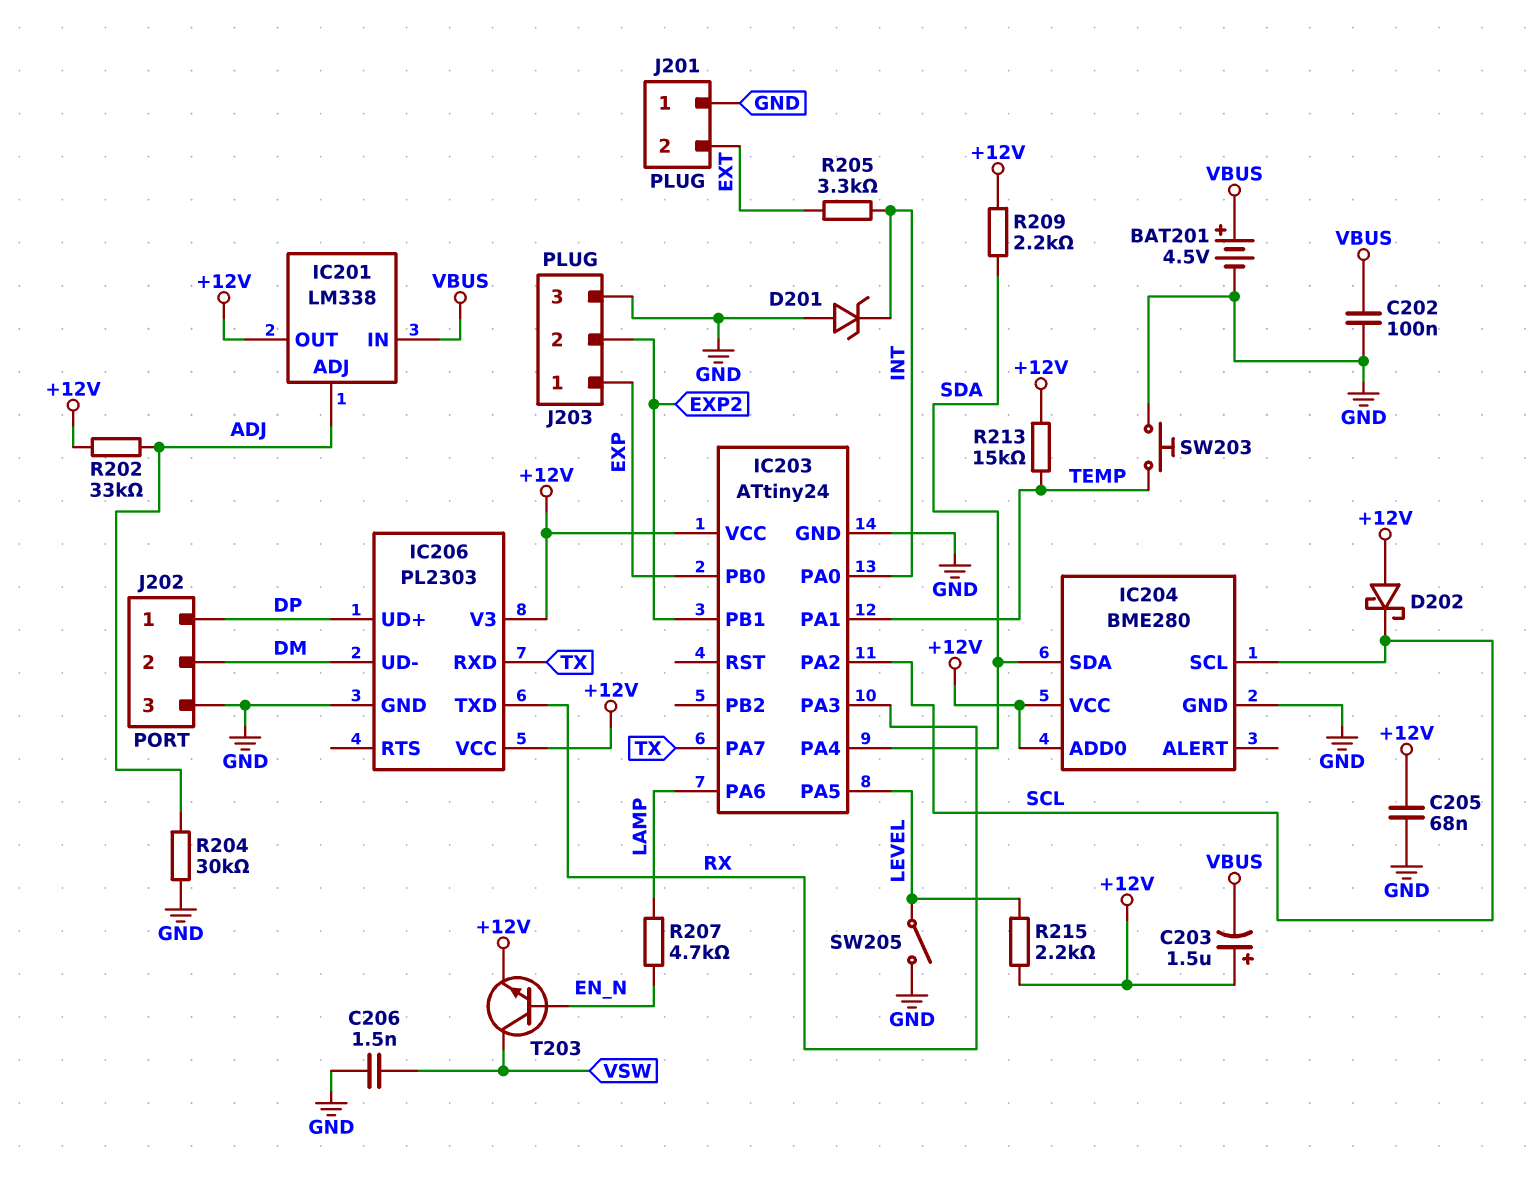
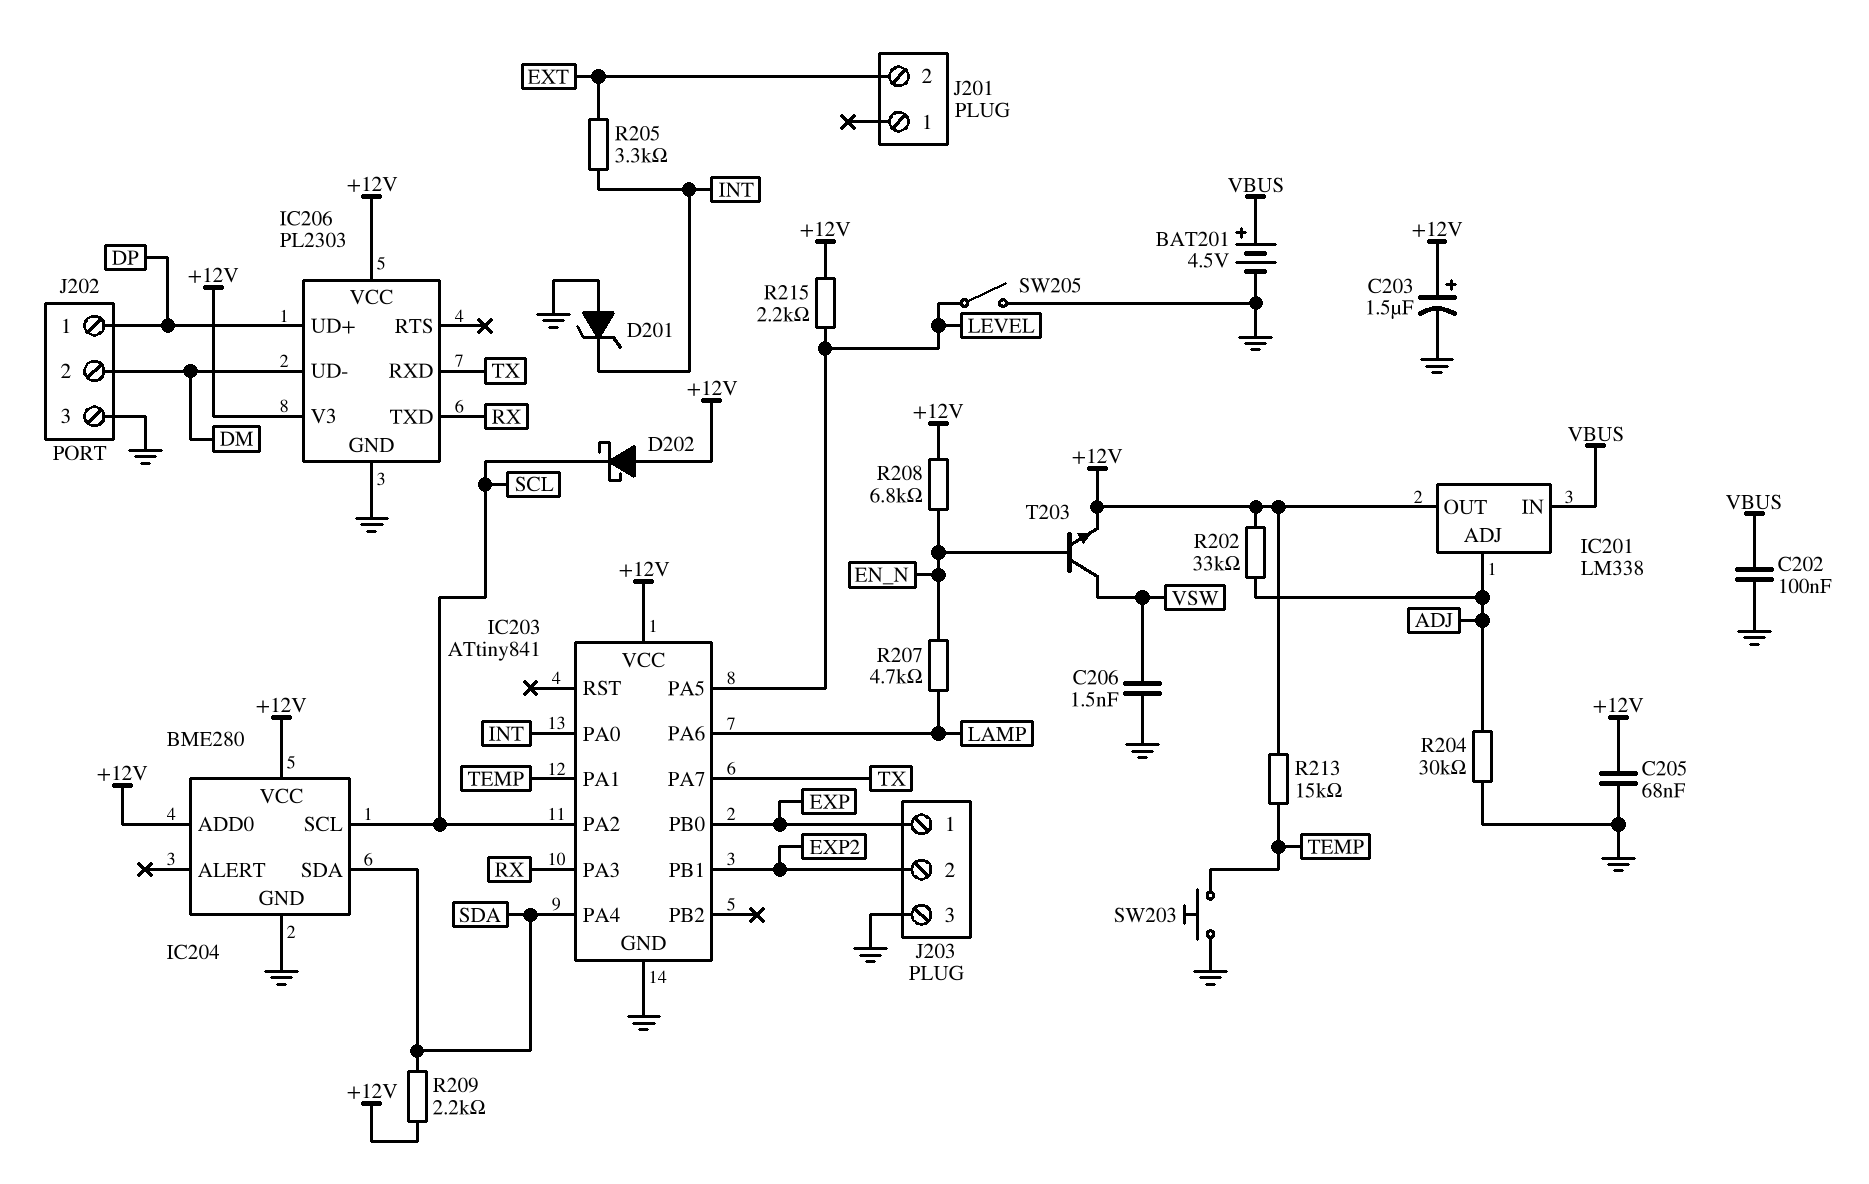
C203: 1.5uF (plus +12V, minus VBUS) -> 1.5uF (plus +12V, minus GND)
IC203: ATtiny24 -> ATtiny841
J201 pin 1: GND -> none
R208: none -> 6.8k (+12V, EN_N)

